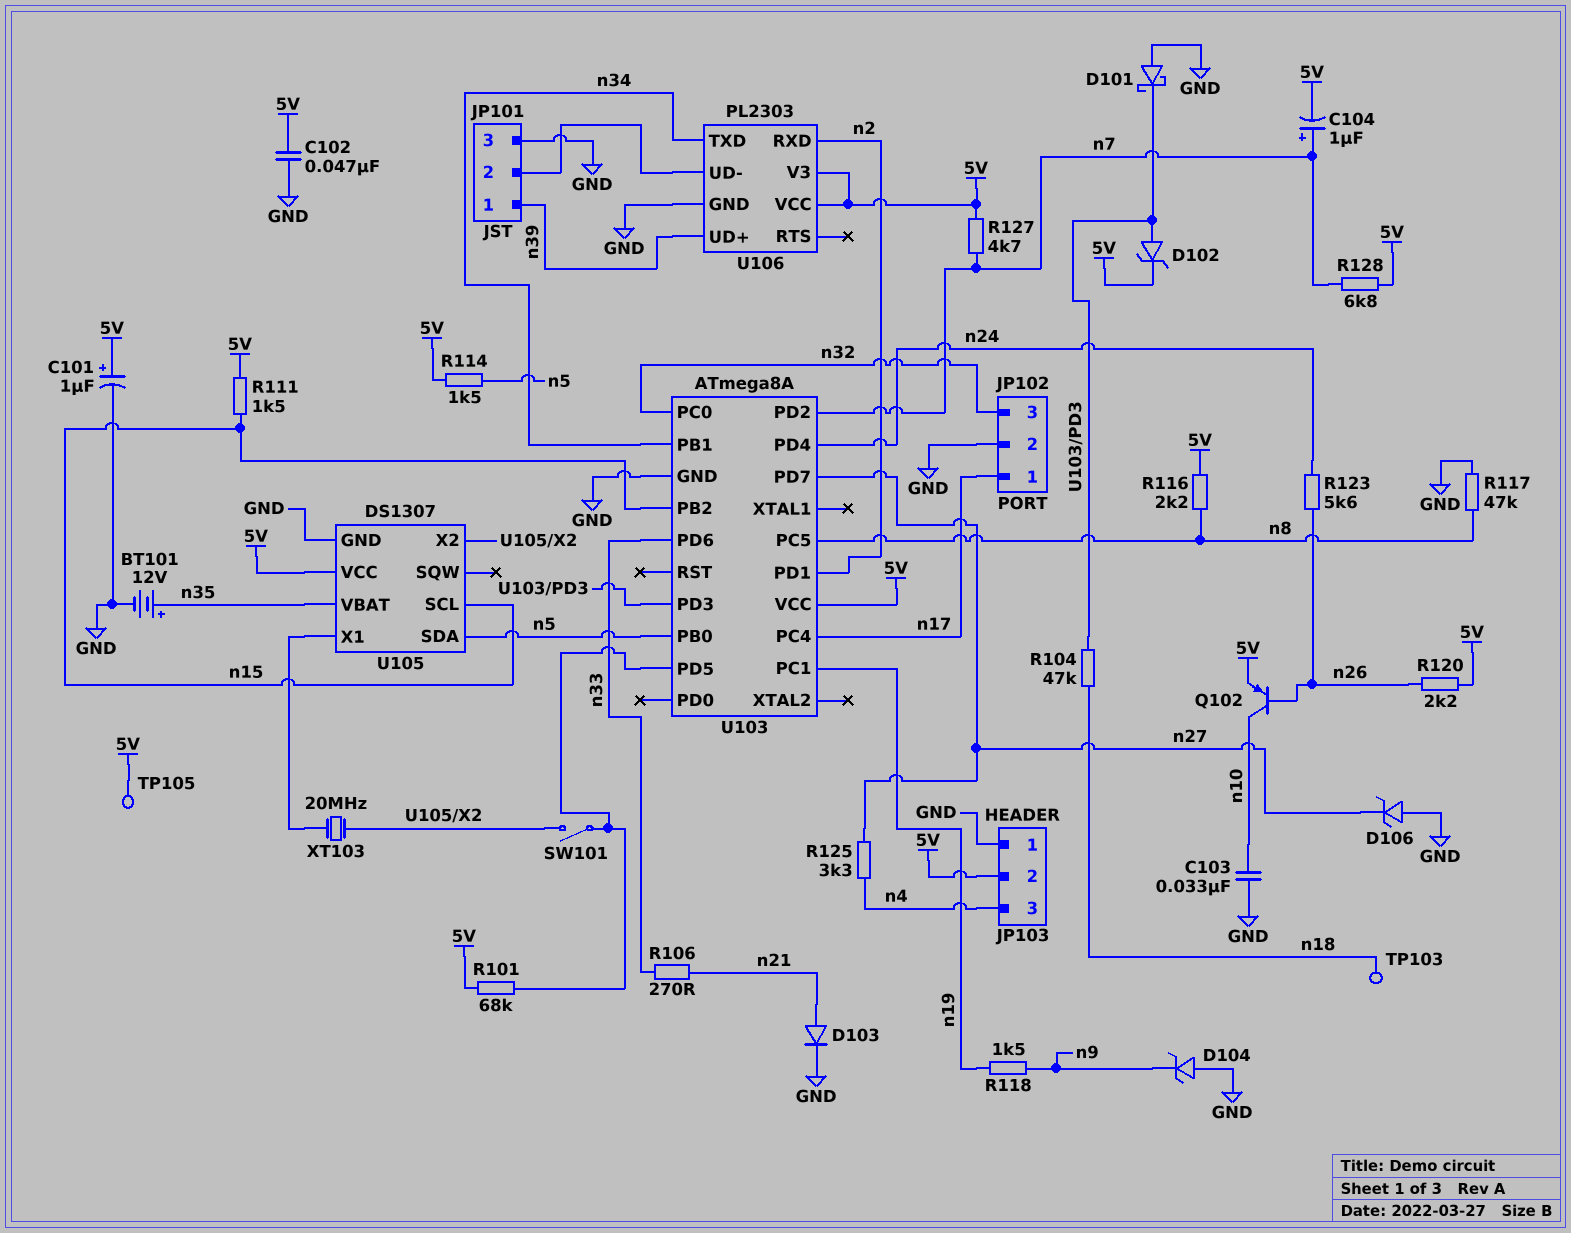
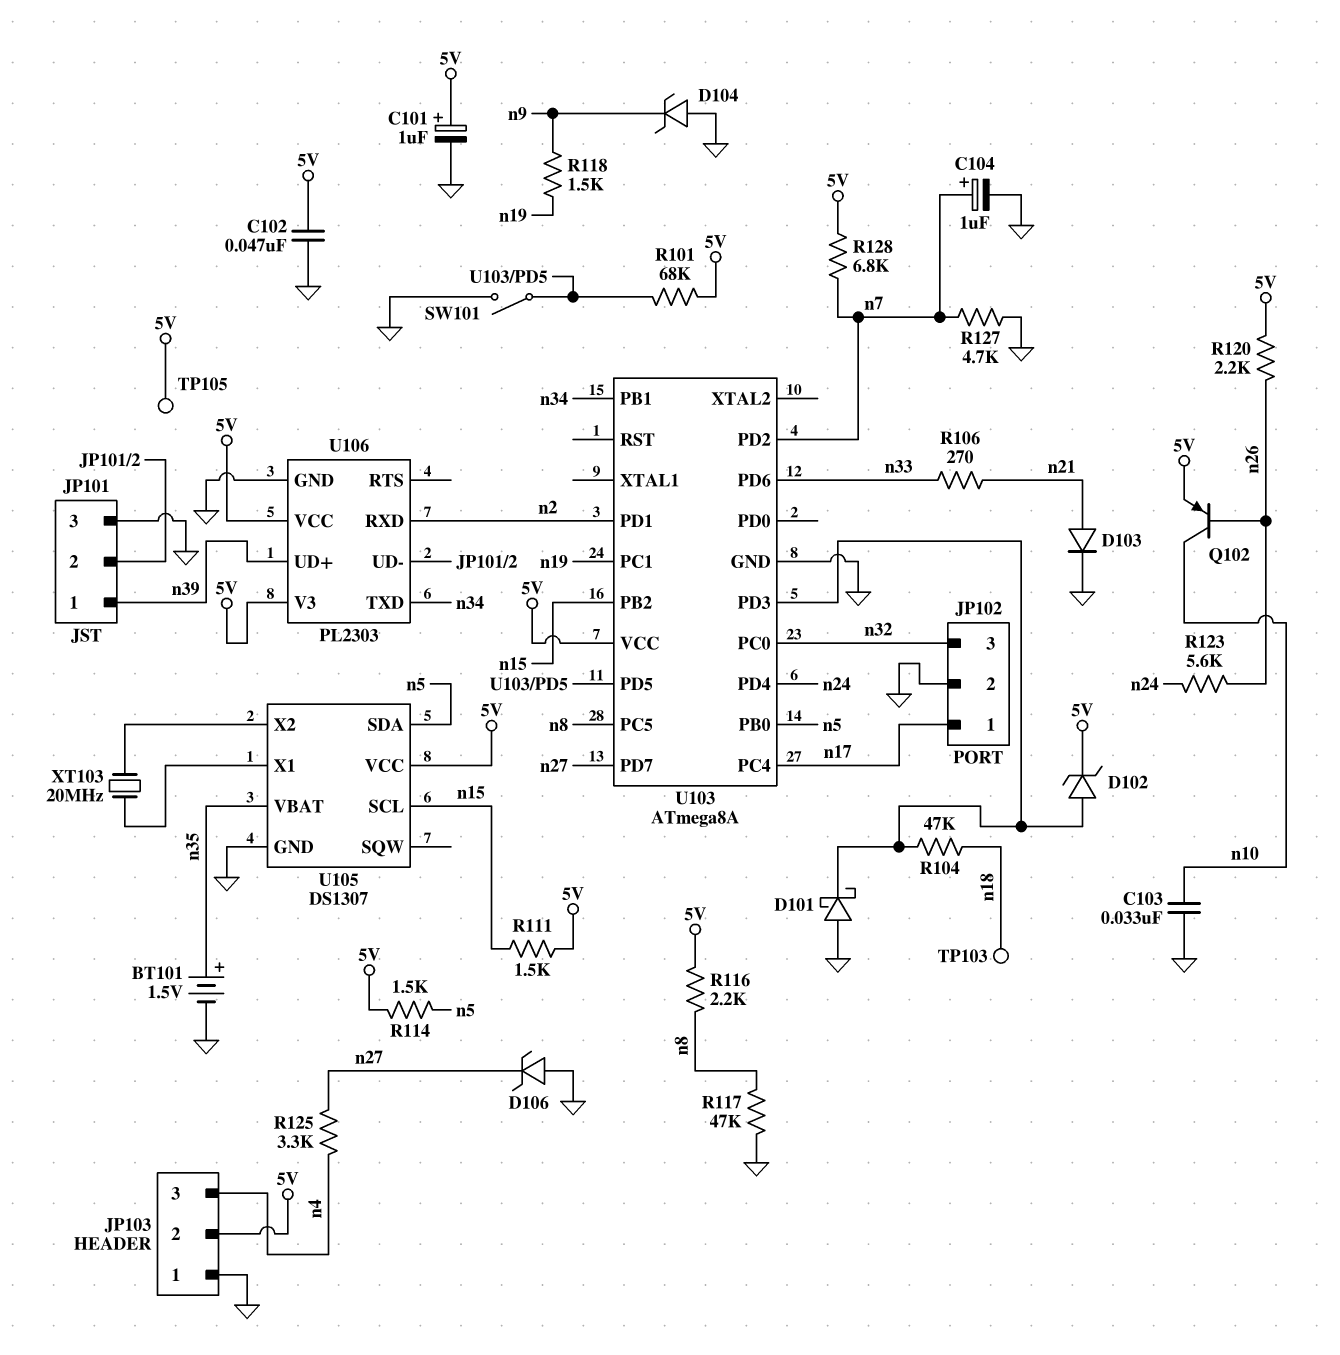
BT101: 12V (plus n35, minus GND) -> 1.5V (plus n35, minus GND)
C104: 1uF (plus n7, minus 5V) -> 1uF (plus n7, minus GND)
R127: 4.7k (5V, n7) -> 4.7k (GND, n7)
SW101: switch (U103/PD5, U105/X2) -> switch (GND, U103/PD5)

